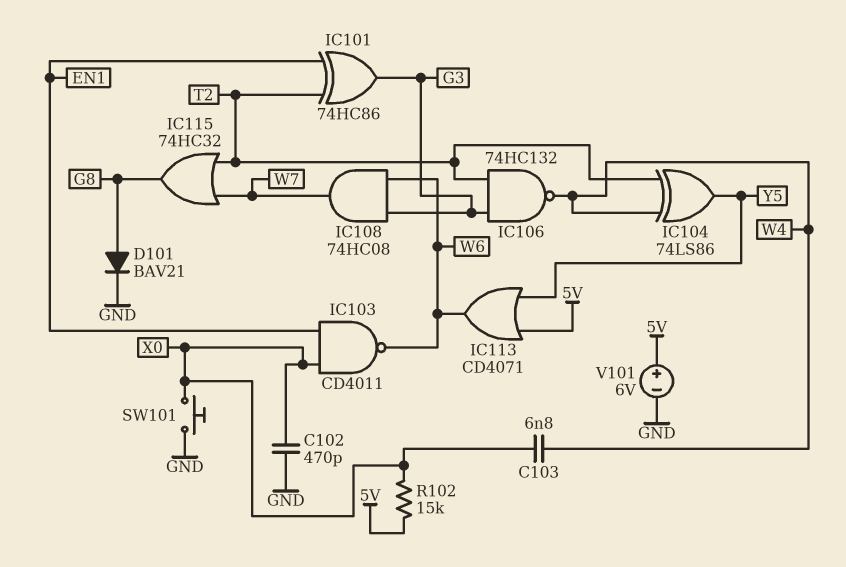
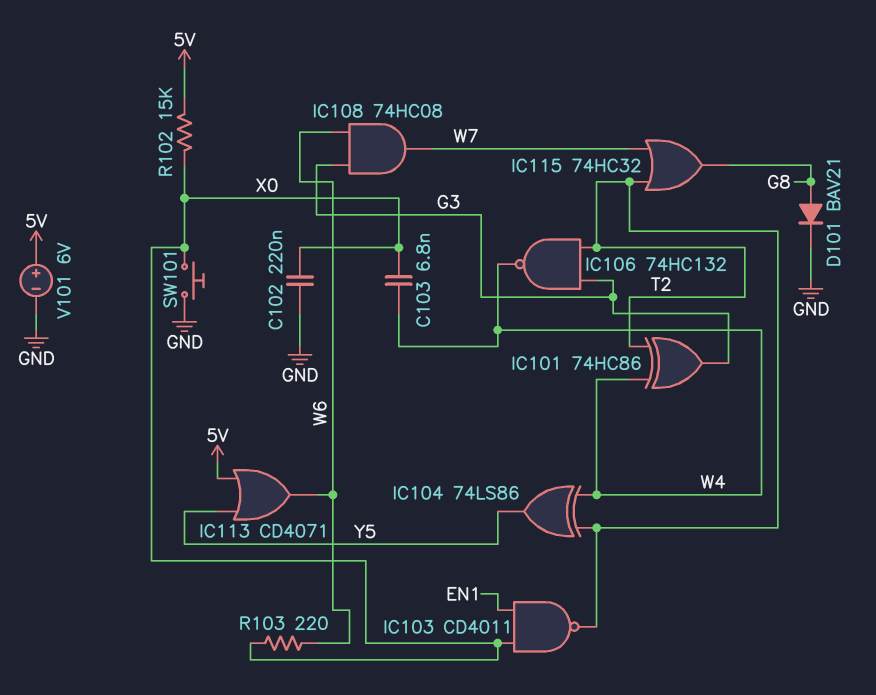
C102: 470pF (GND, X0) -> 220nF (GND, X0)
IC101: XOR 74HC86 (in EN1, in T2, out G3) -> XOR 74HC86 (in T2, in W4, out G3)
IC103: NAND CD4011 (in EN1, in X0, out W6) -> NAND CD4011 (in EN1, in X0, out T2)
R103: none -> 220 (W6, X0)

